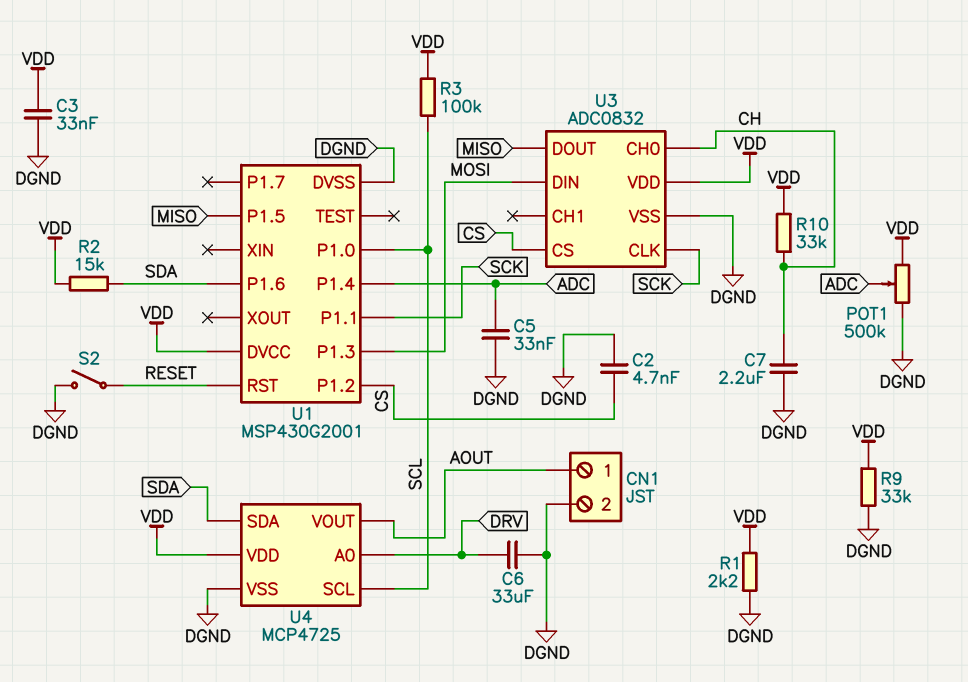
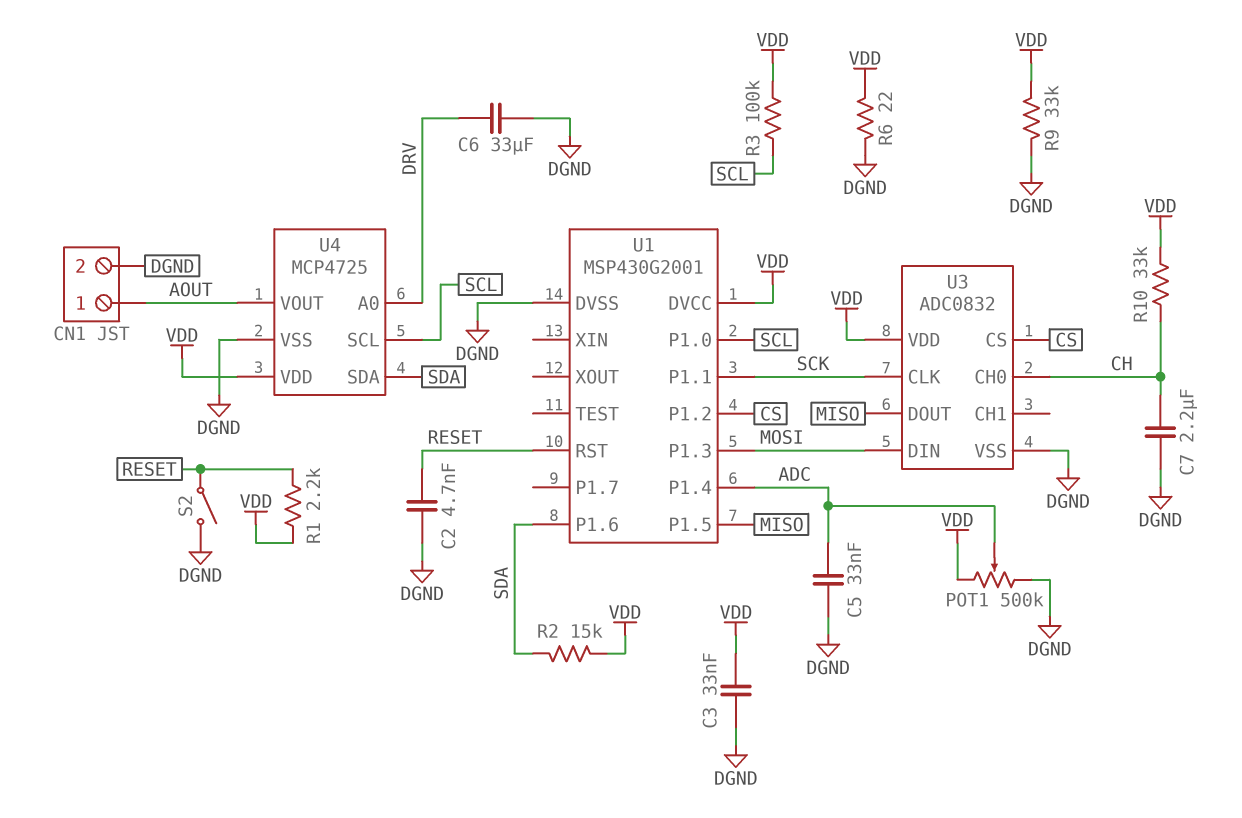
C2: 4.7nF (CS, DGND) -> 4.7nF (DGND, RESET)
R1: 2.2k (DGND, VDD) -> 2.2k (RESET, VDD)
R6: none -> 22 (DGND, VDD)

